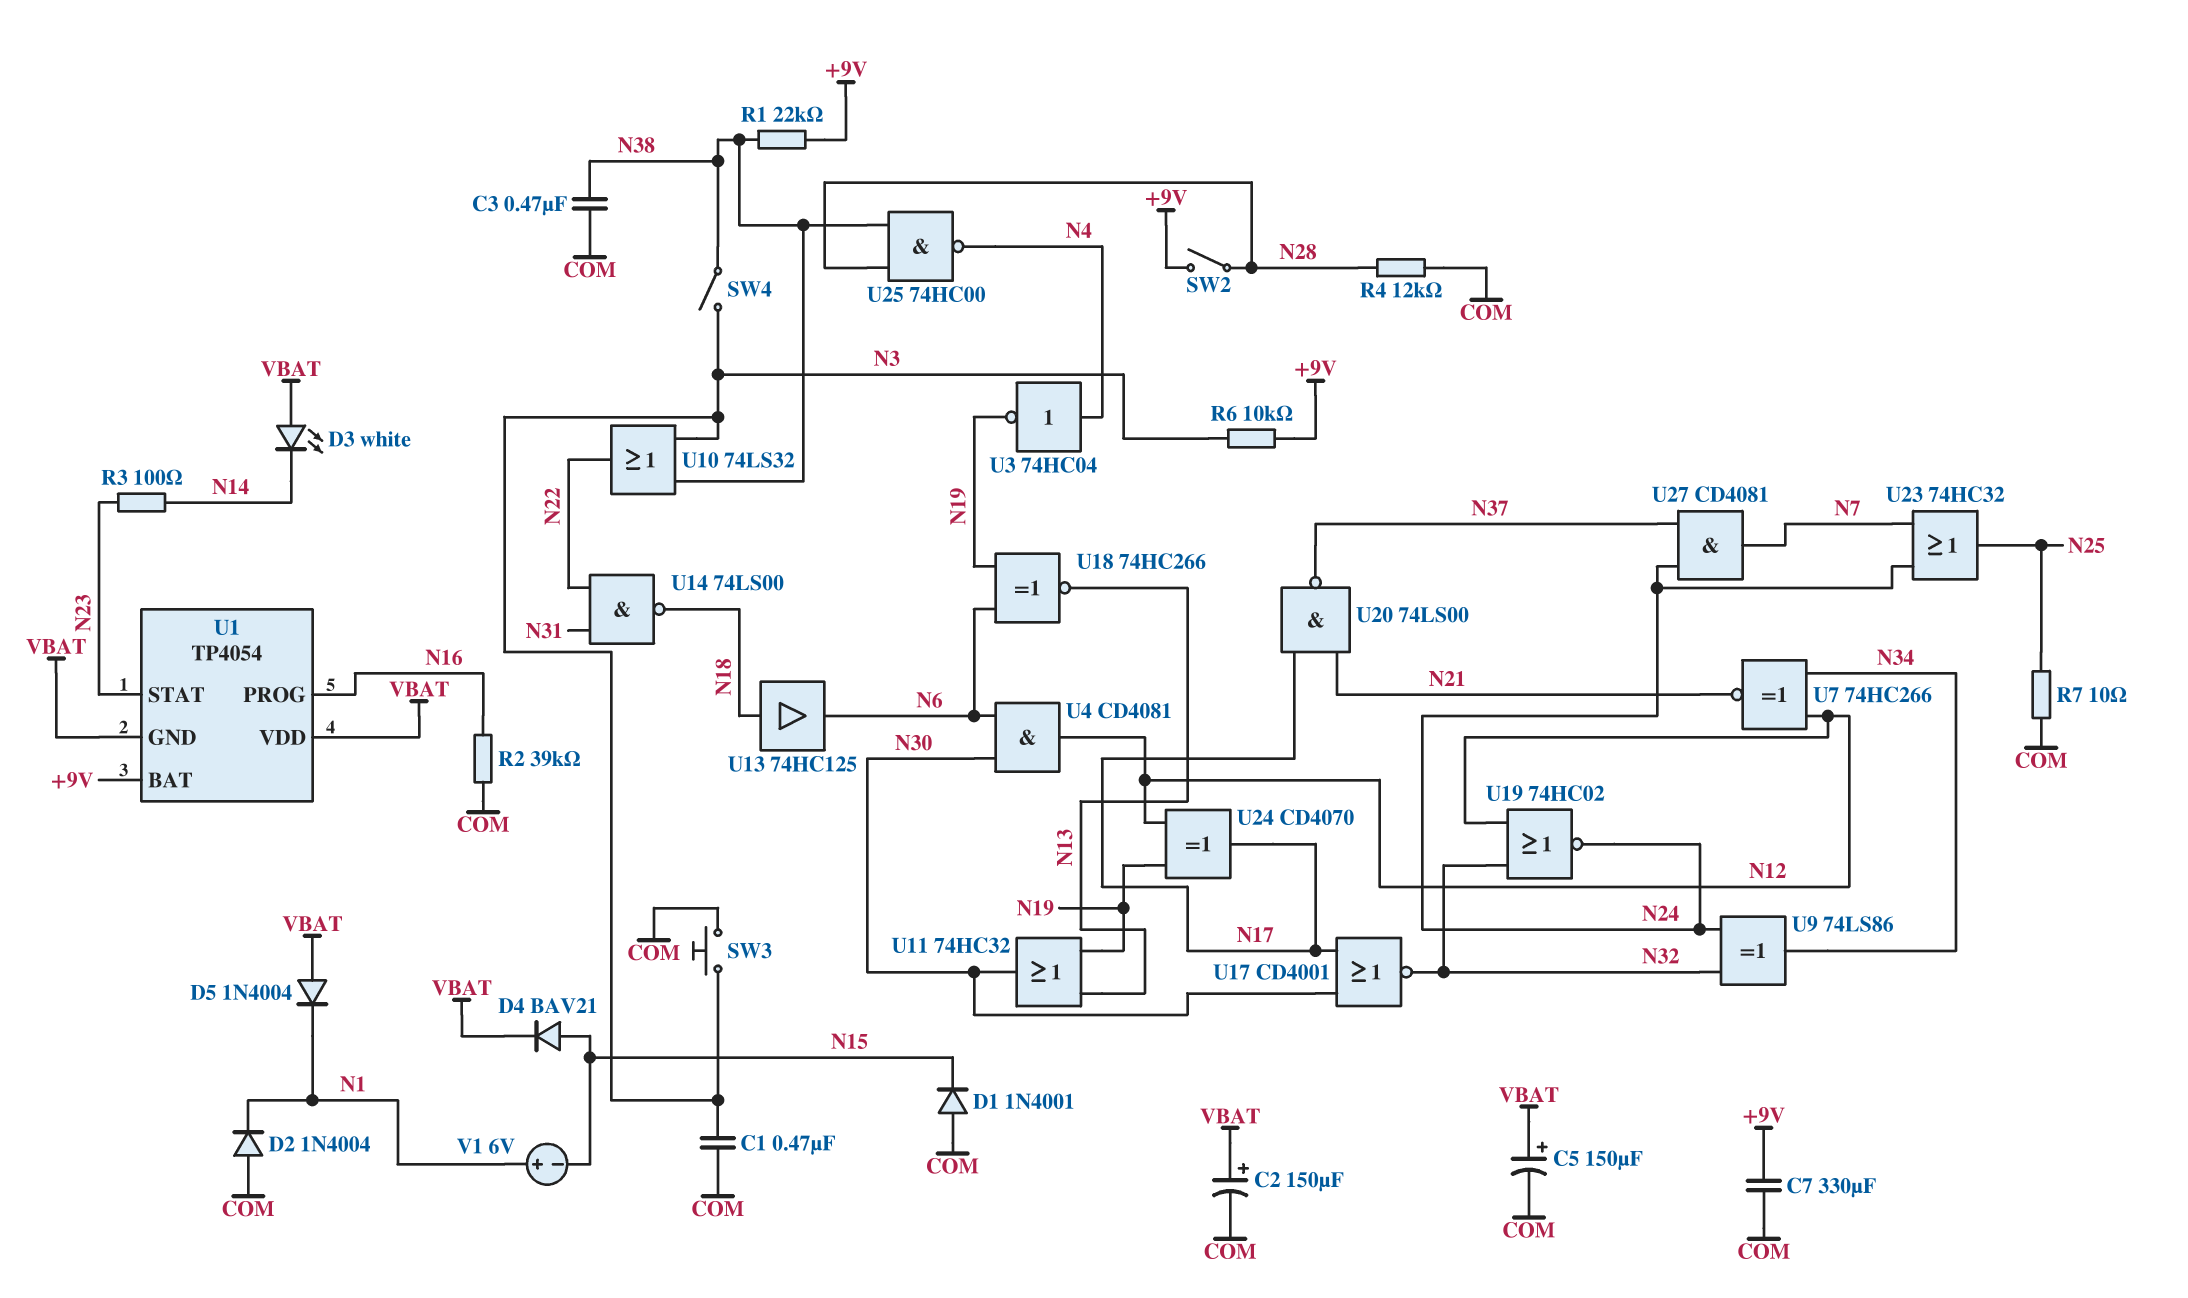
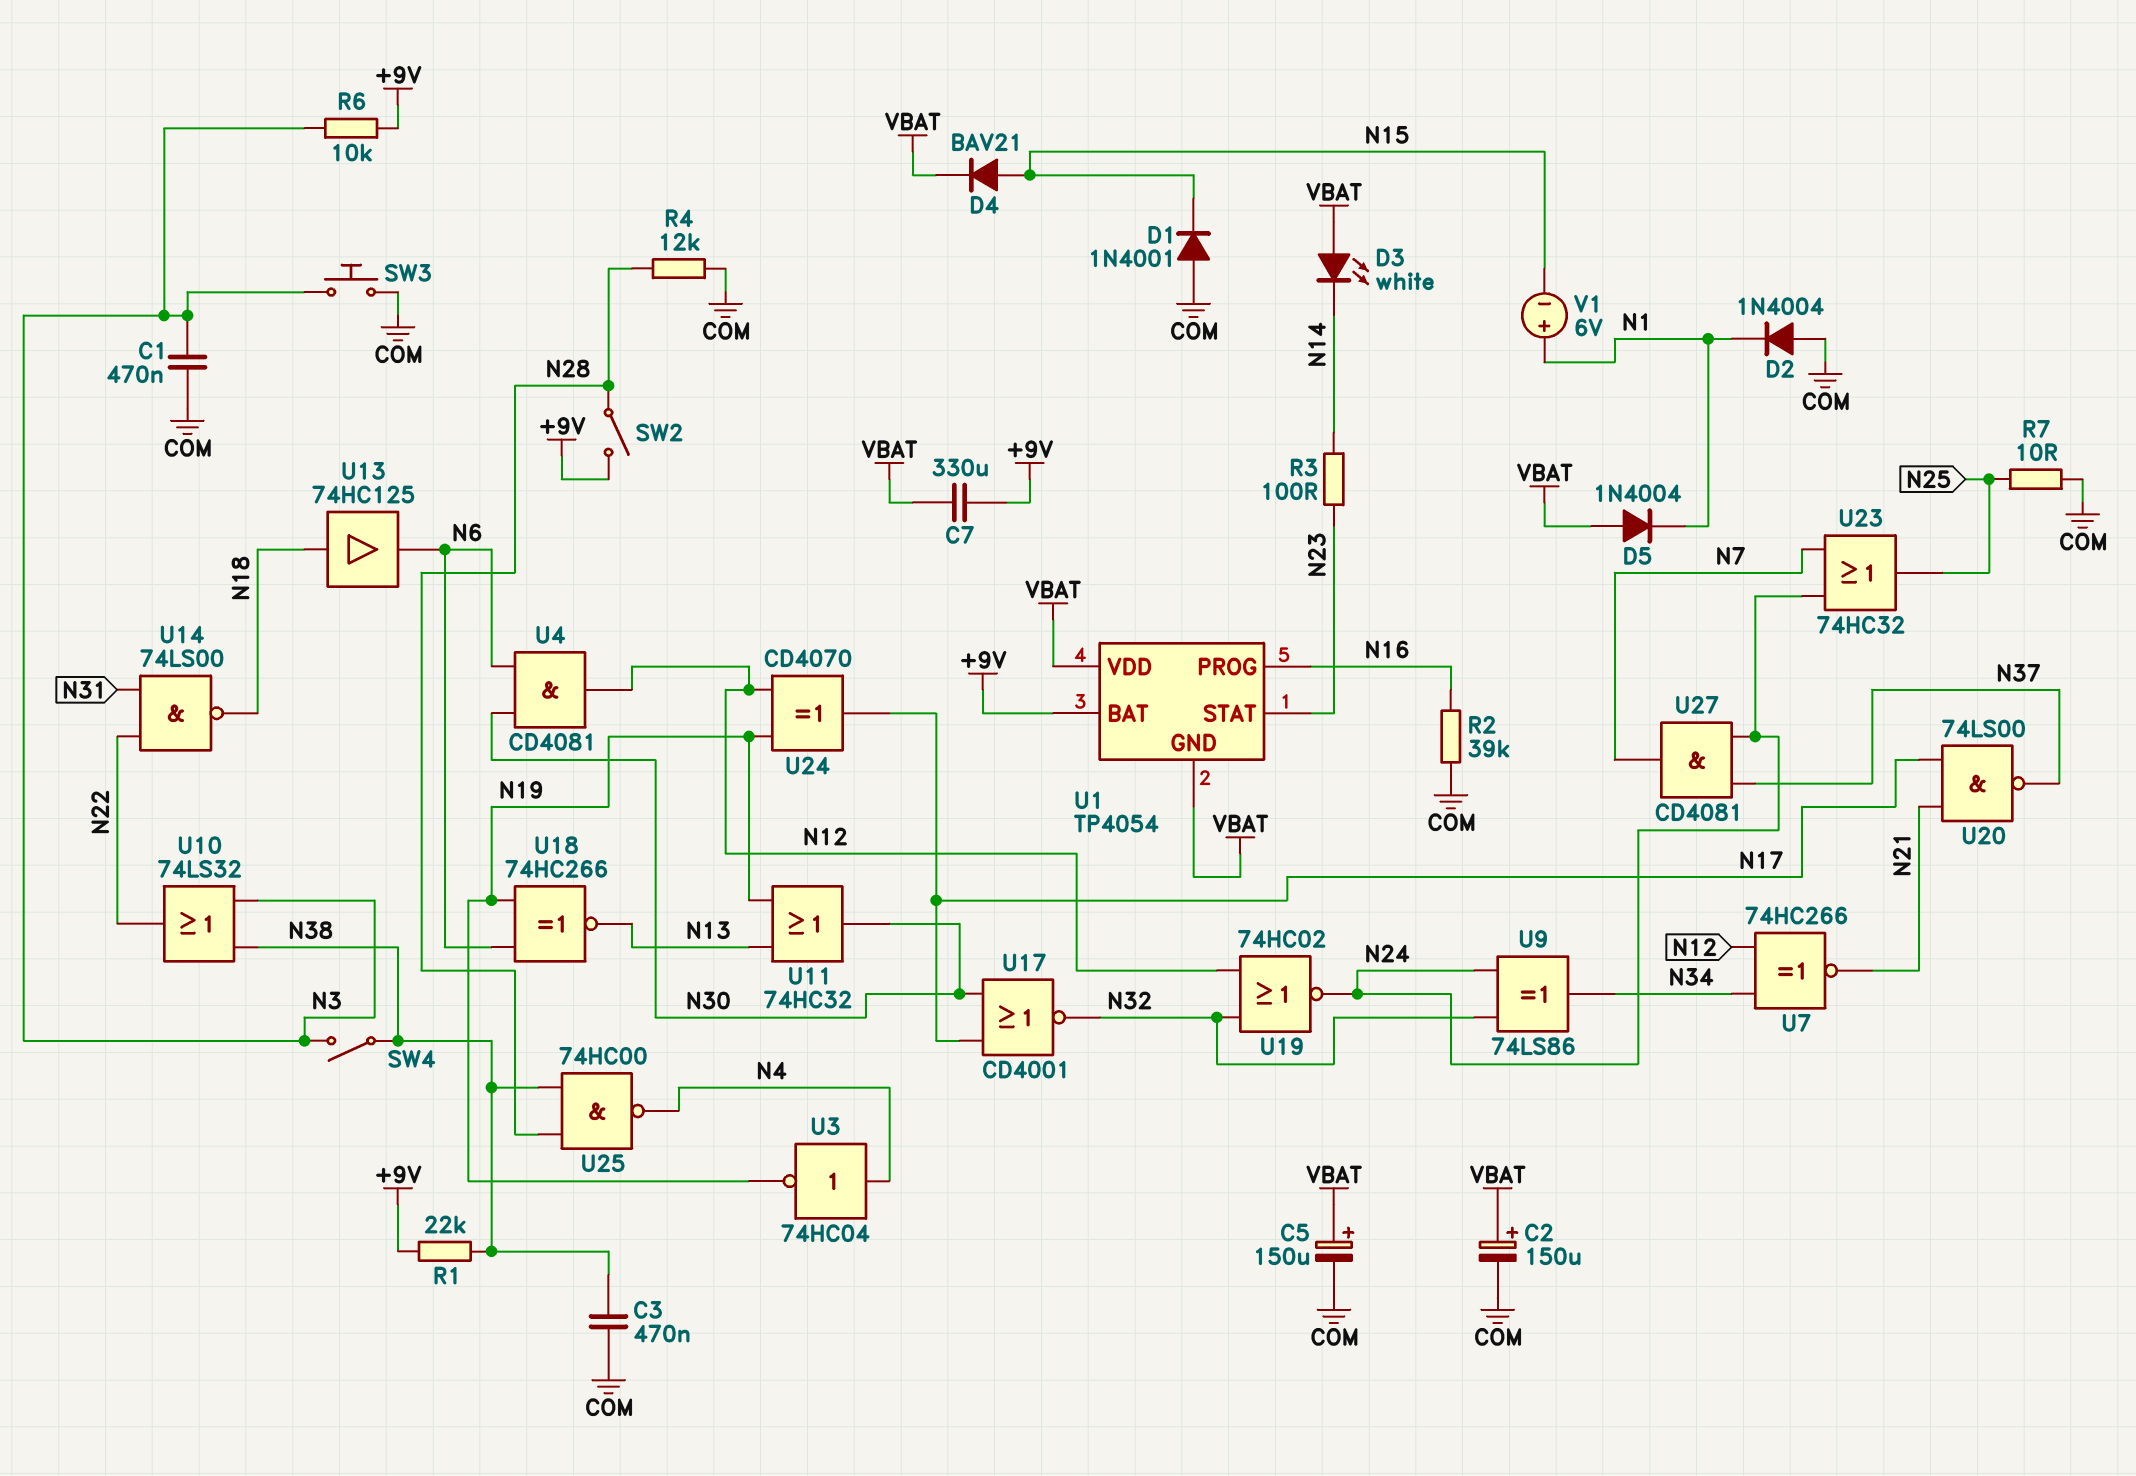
C7: 330uF (+9V, COM) -> 330uF (+9V, VBAT)

